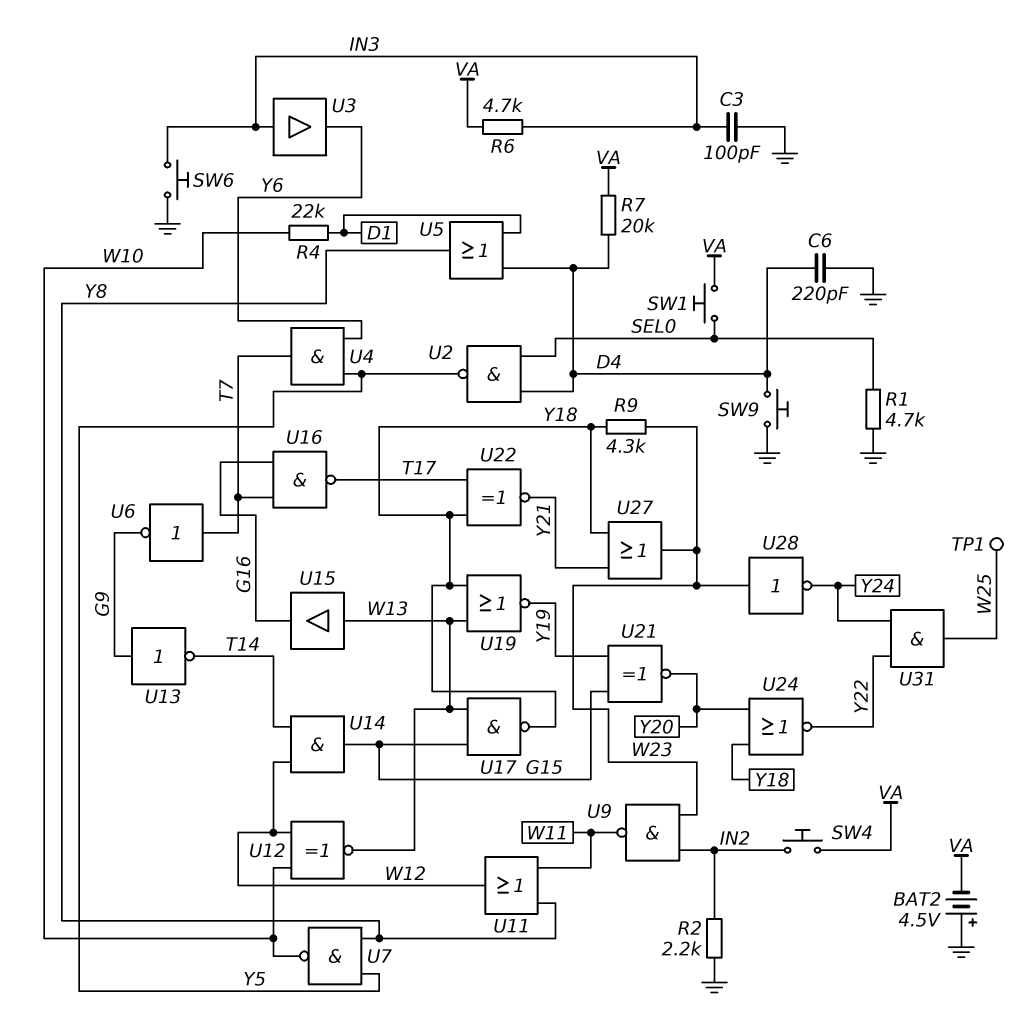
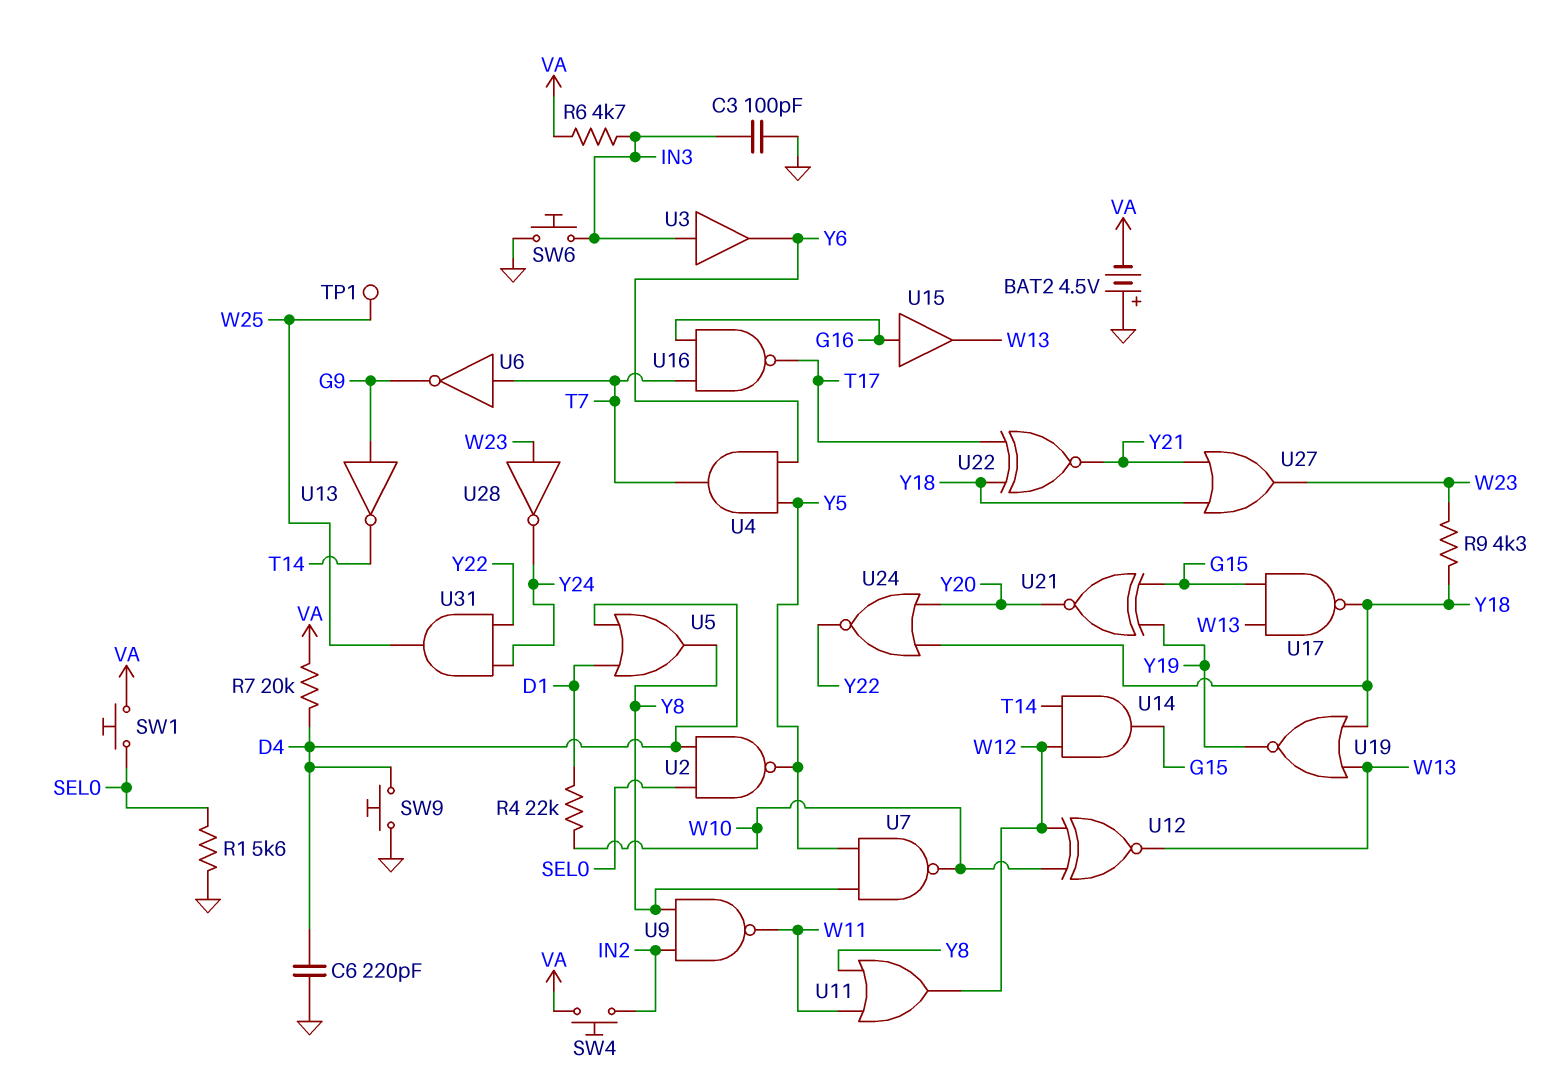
R1: 4.7k (GND, SEL0) -> 5.6k (GND, SEL0)
R2: 2.2k (GND, IN2) -> none
U9: NAND (in IN2, in W23, out W11) -> NAND (in IN2, in Y8, out W11)
U15: buffer (in W13, out G16) -> buffer (in G16, out W13)

